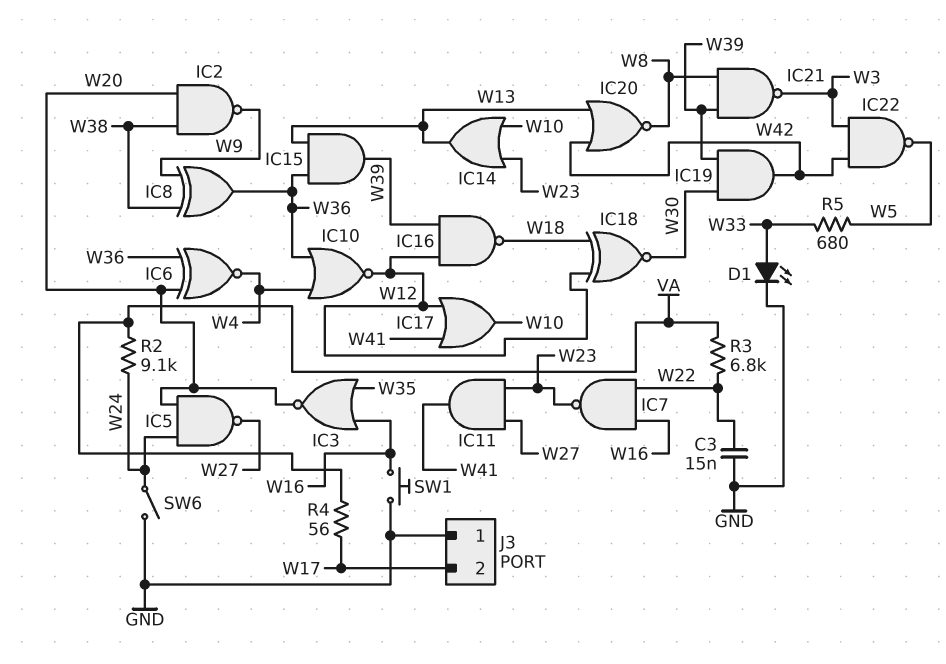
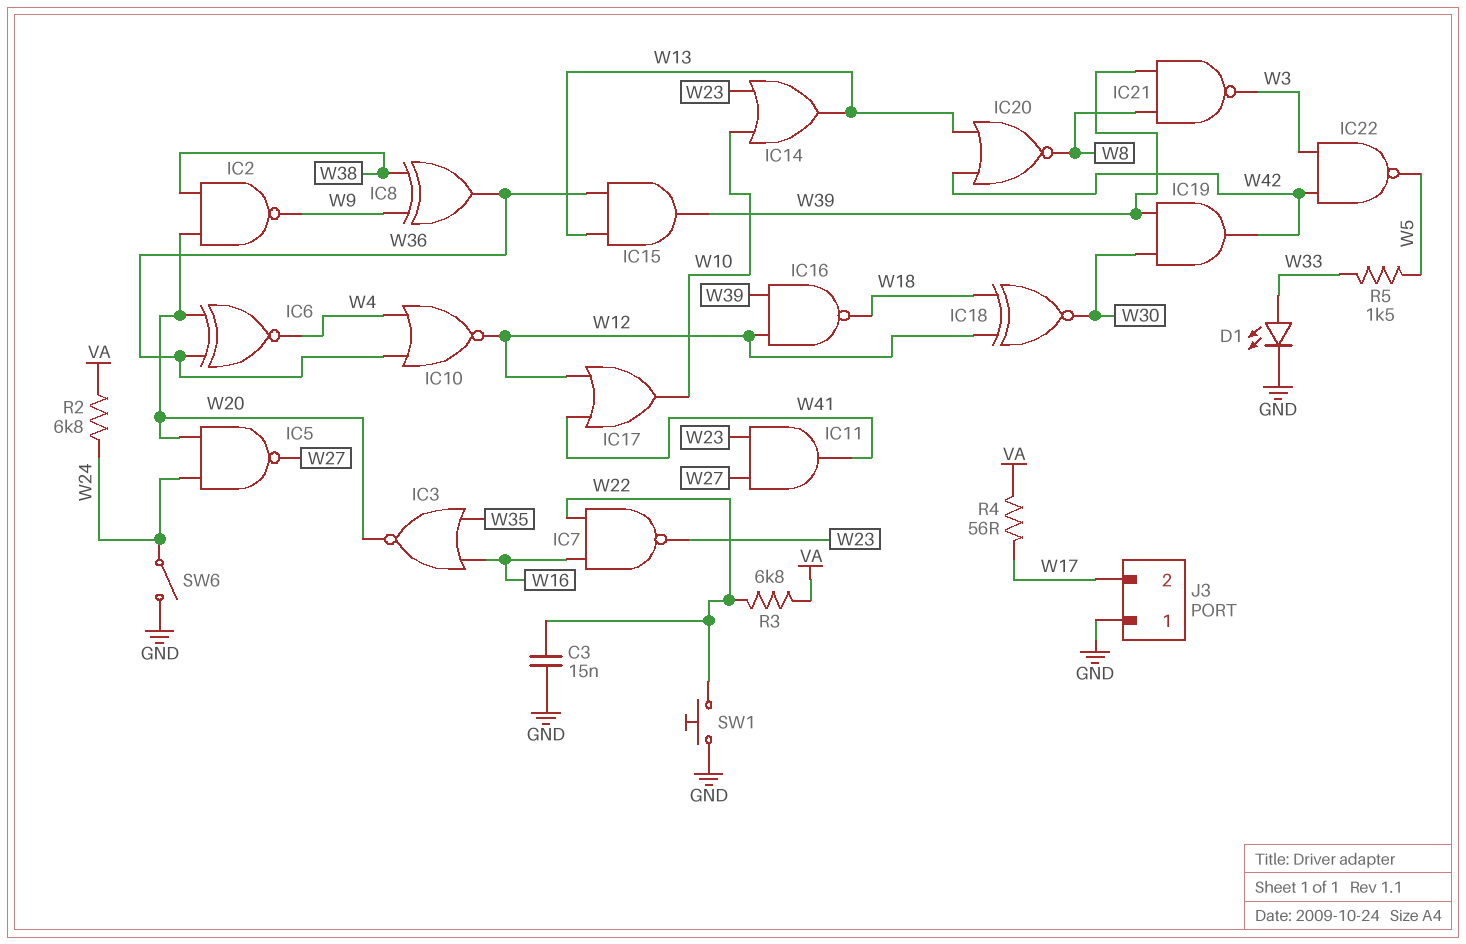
R2: 9.1k (VA, W24) -> 6.8k (VA, W24)
R5: 680 (W5, W33) -> 1.5k (W5, W33)
SW1: button (GND, W16) -> button (GND, W22)

